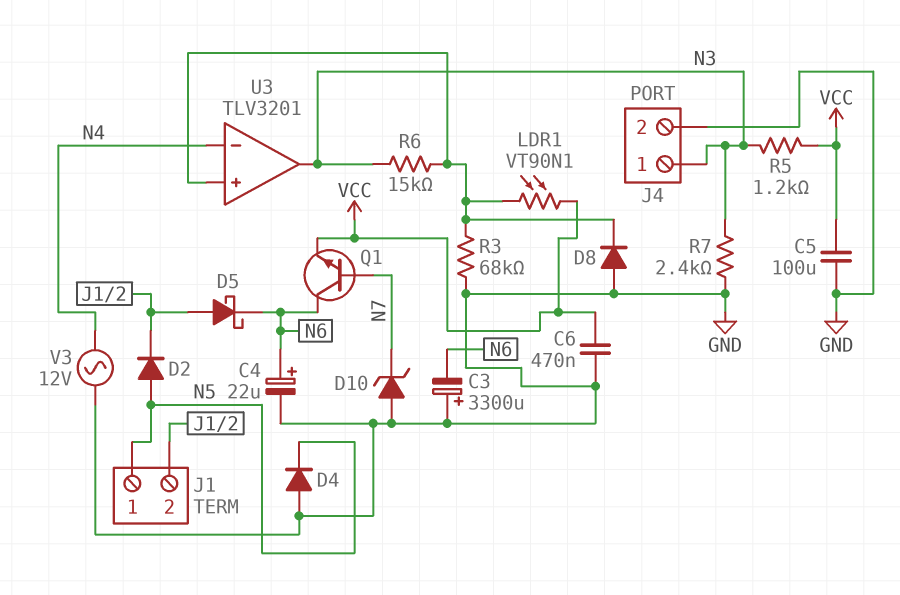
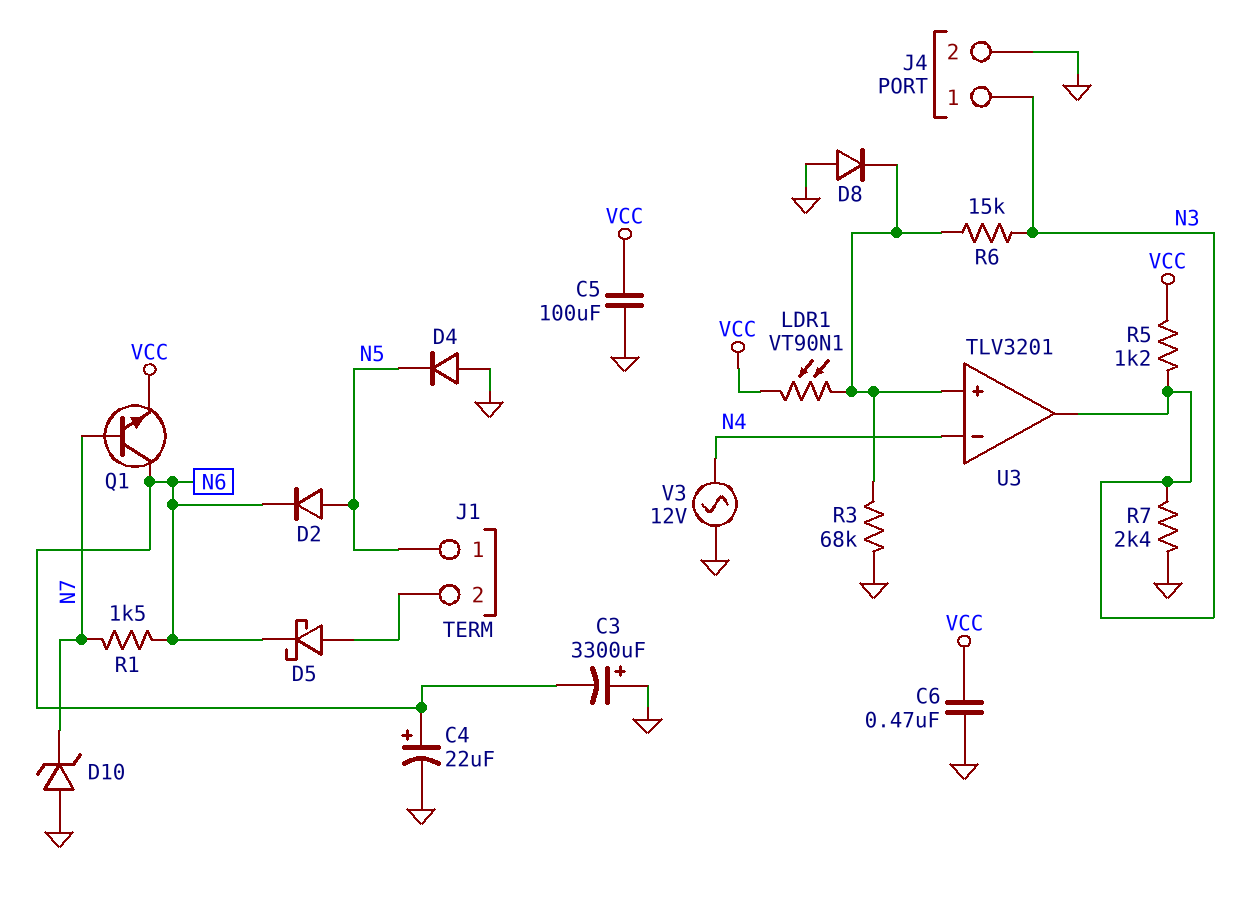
D2: diode (A N5, K J1/2) -> diode (A N5, K N6)
R1: none -> 1.5k (N6, N7)

